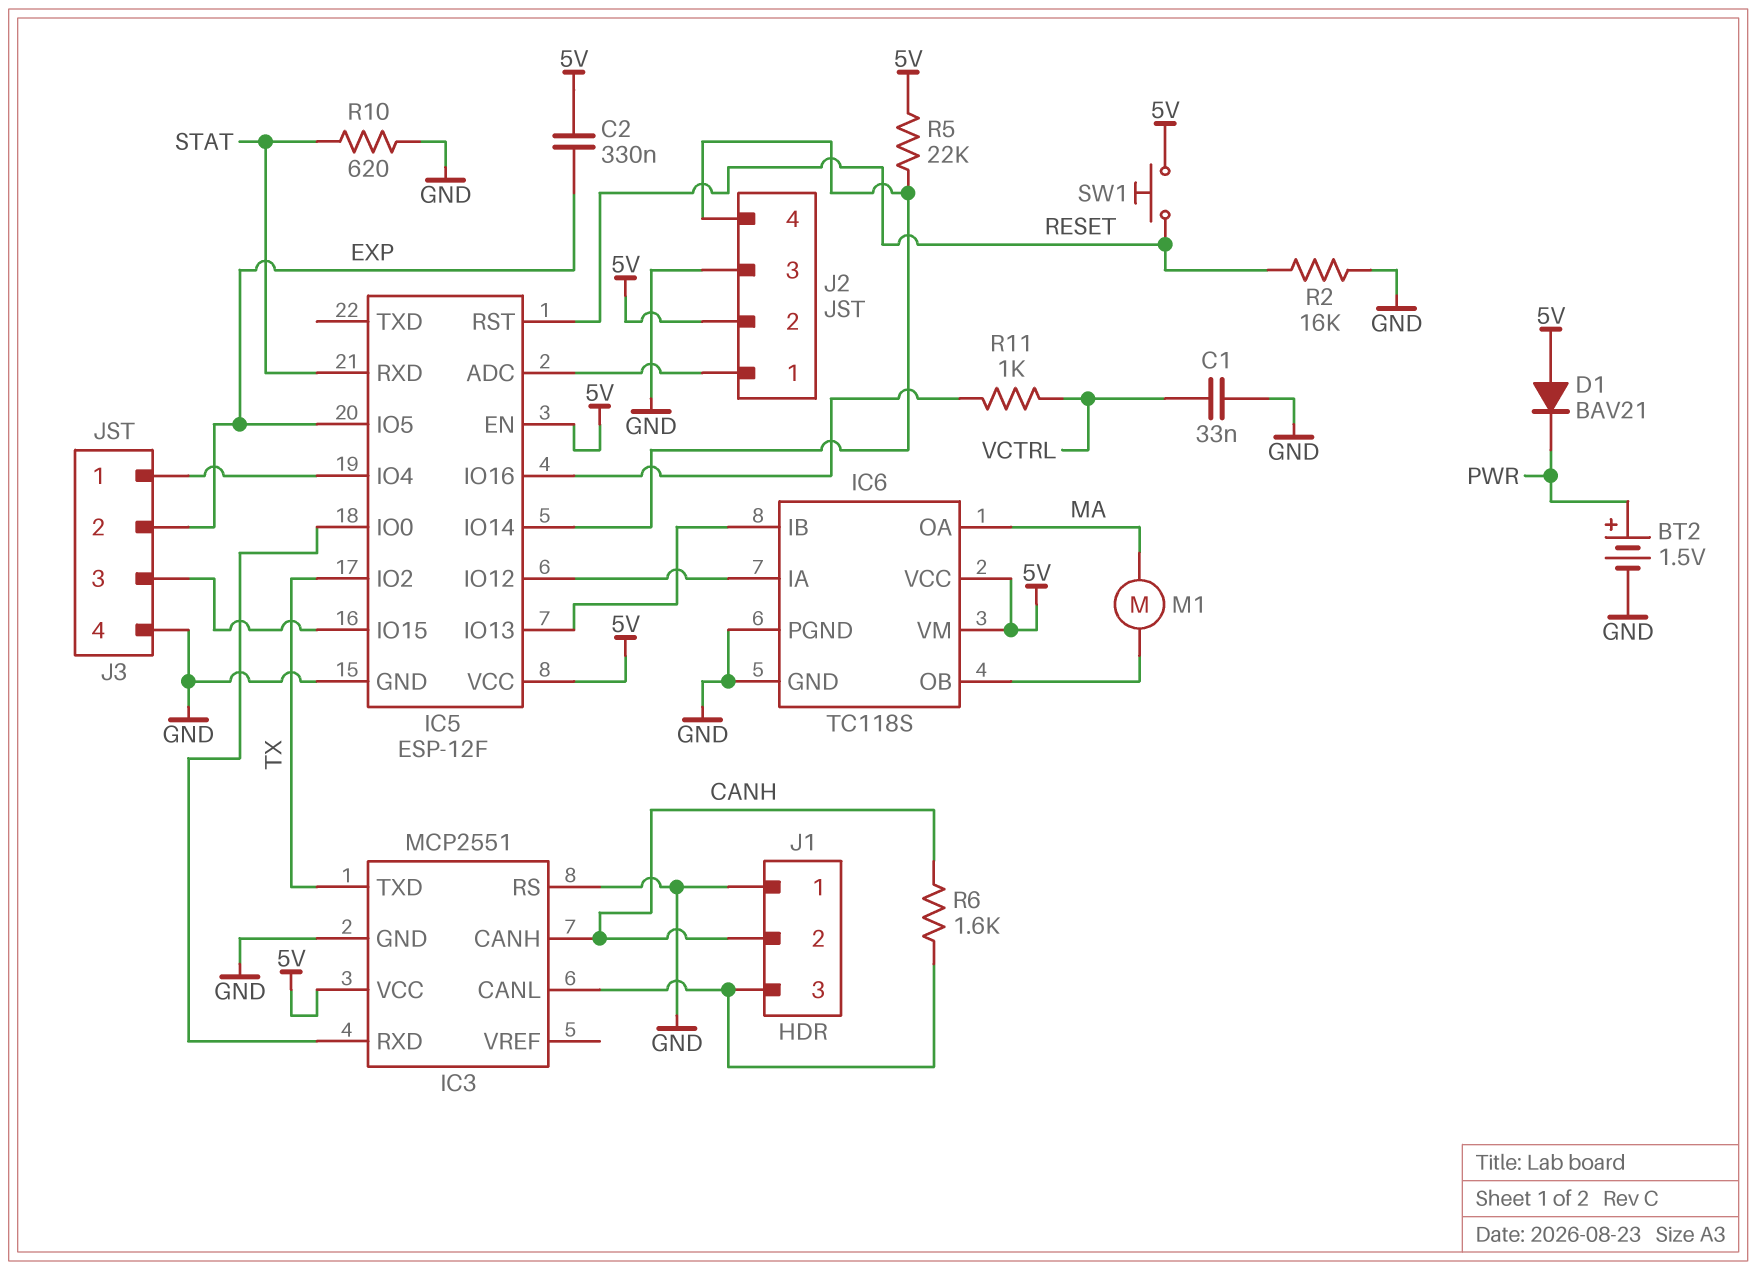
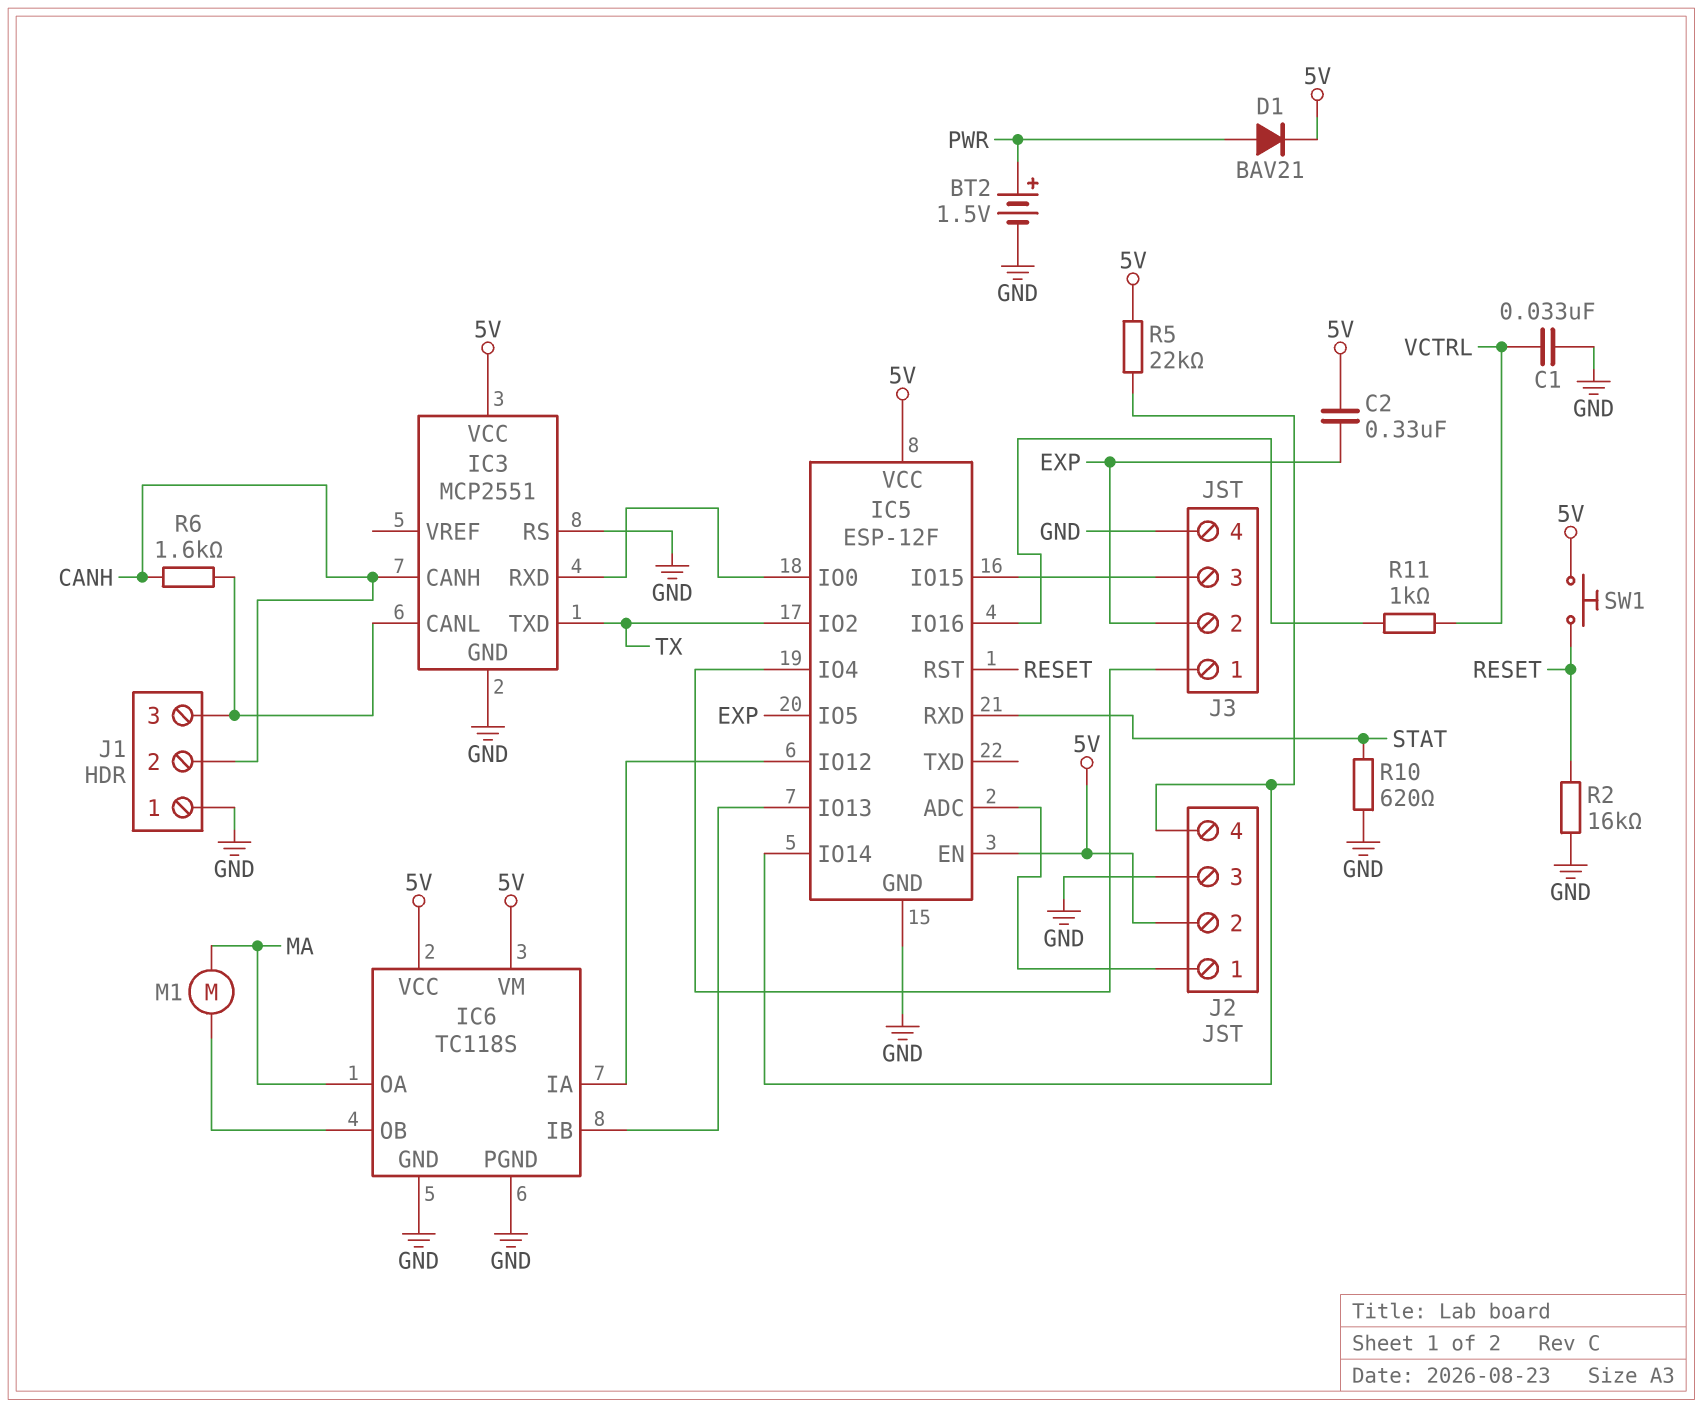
D1: diode BAV21 (A 5V, K PWR) -> diode BAV21 (A PWR, K 5V)

